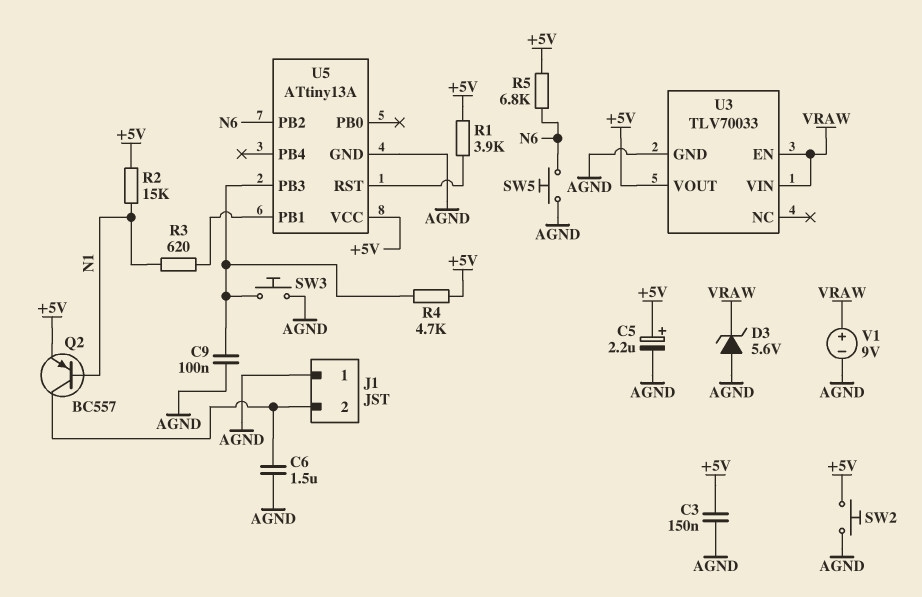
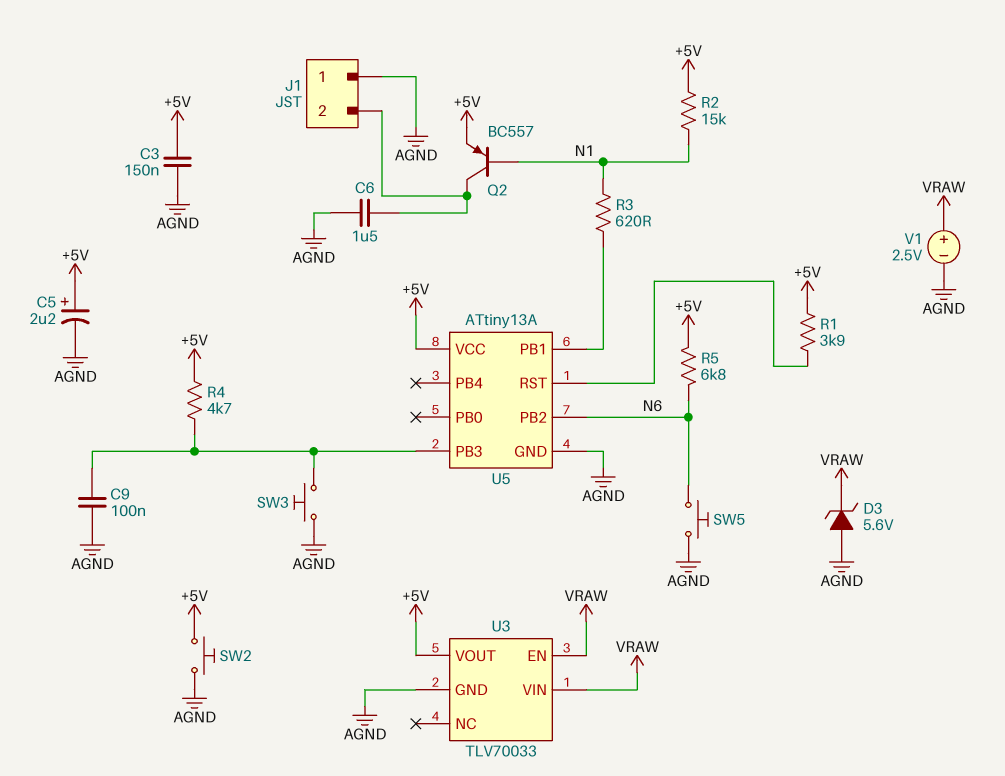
V1: 9V (plus VRAW, minus AGND) -> 2.5V (plus VRAW, minus AGND)

